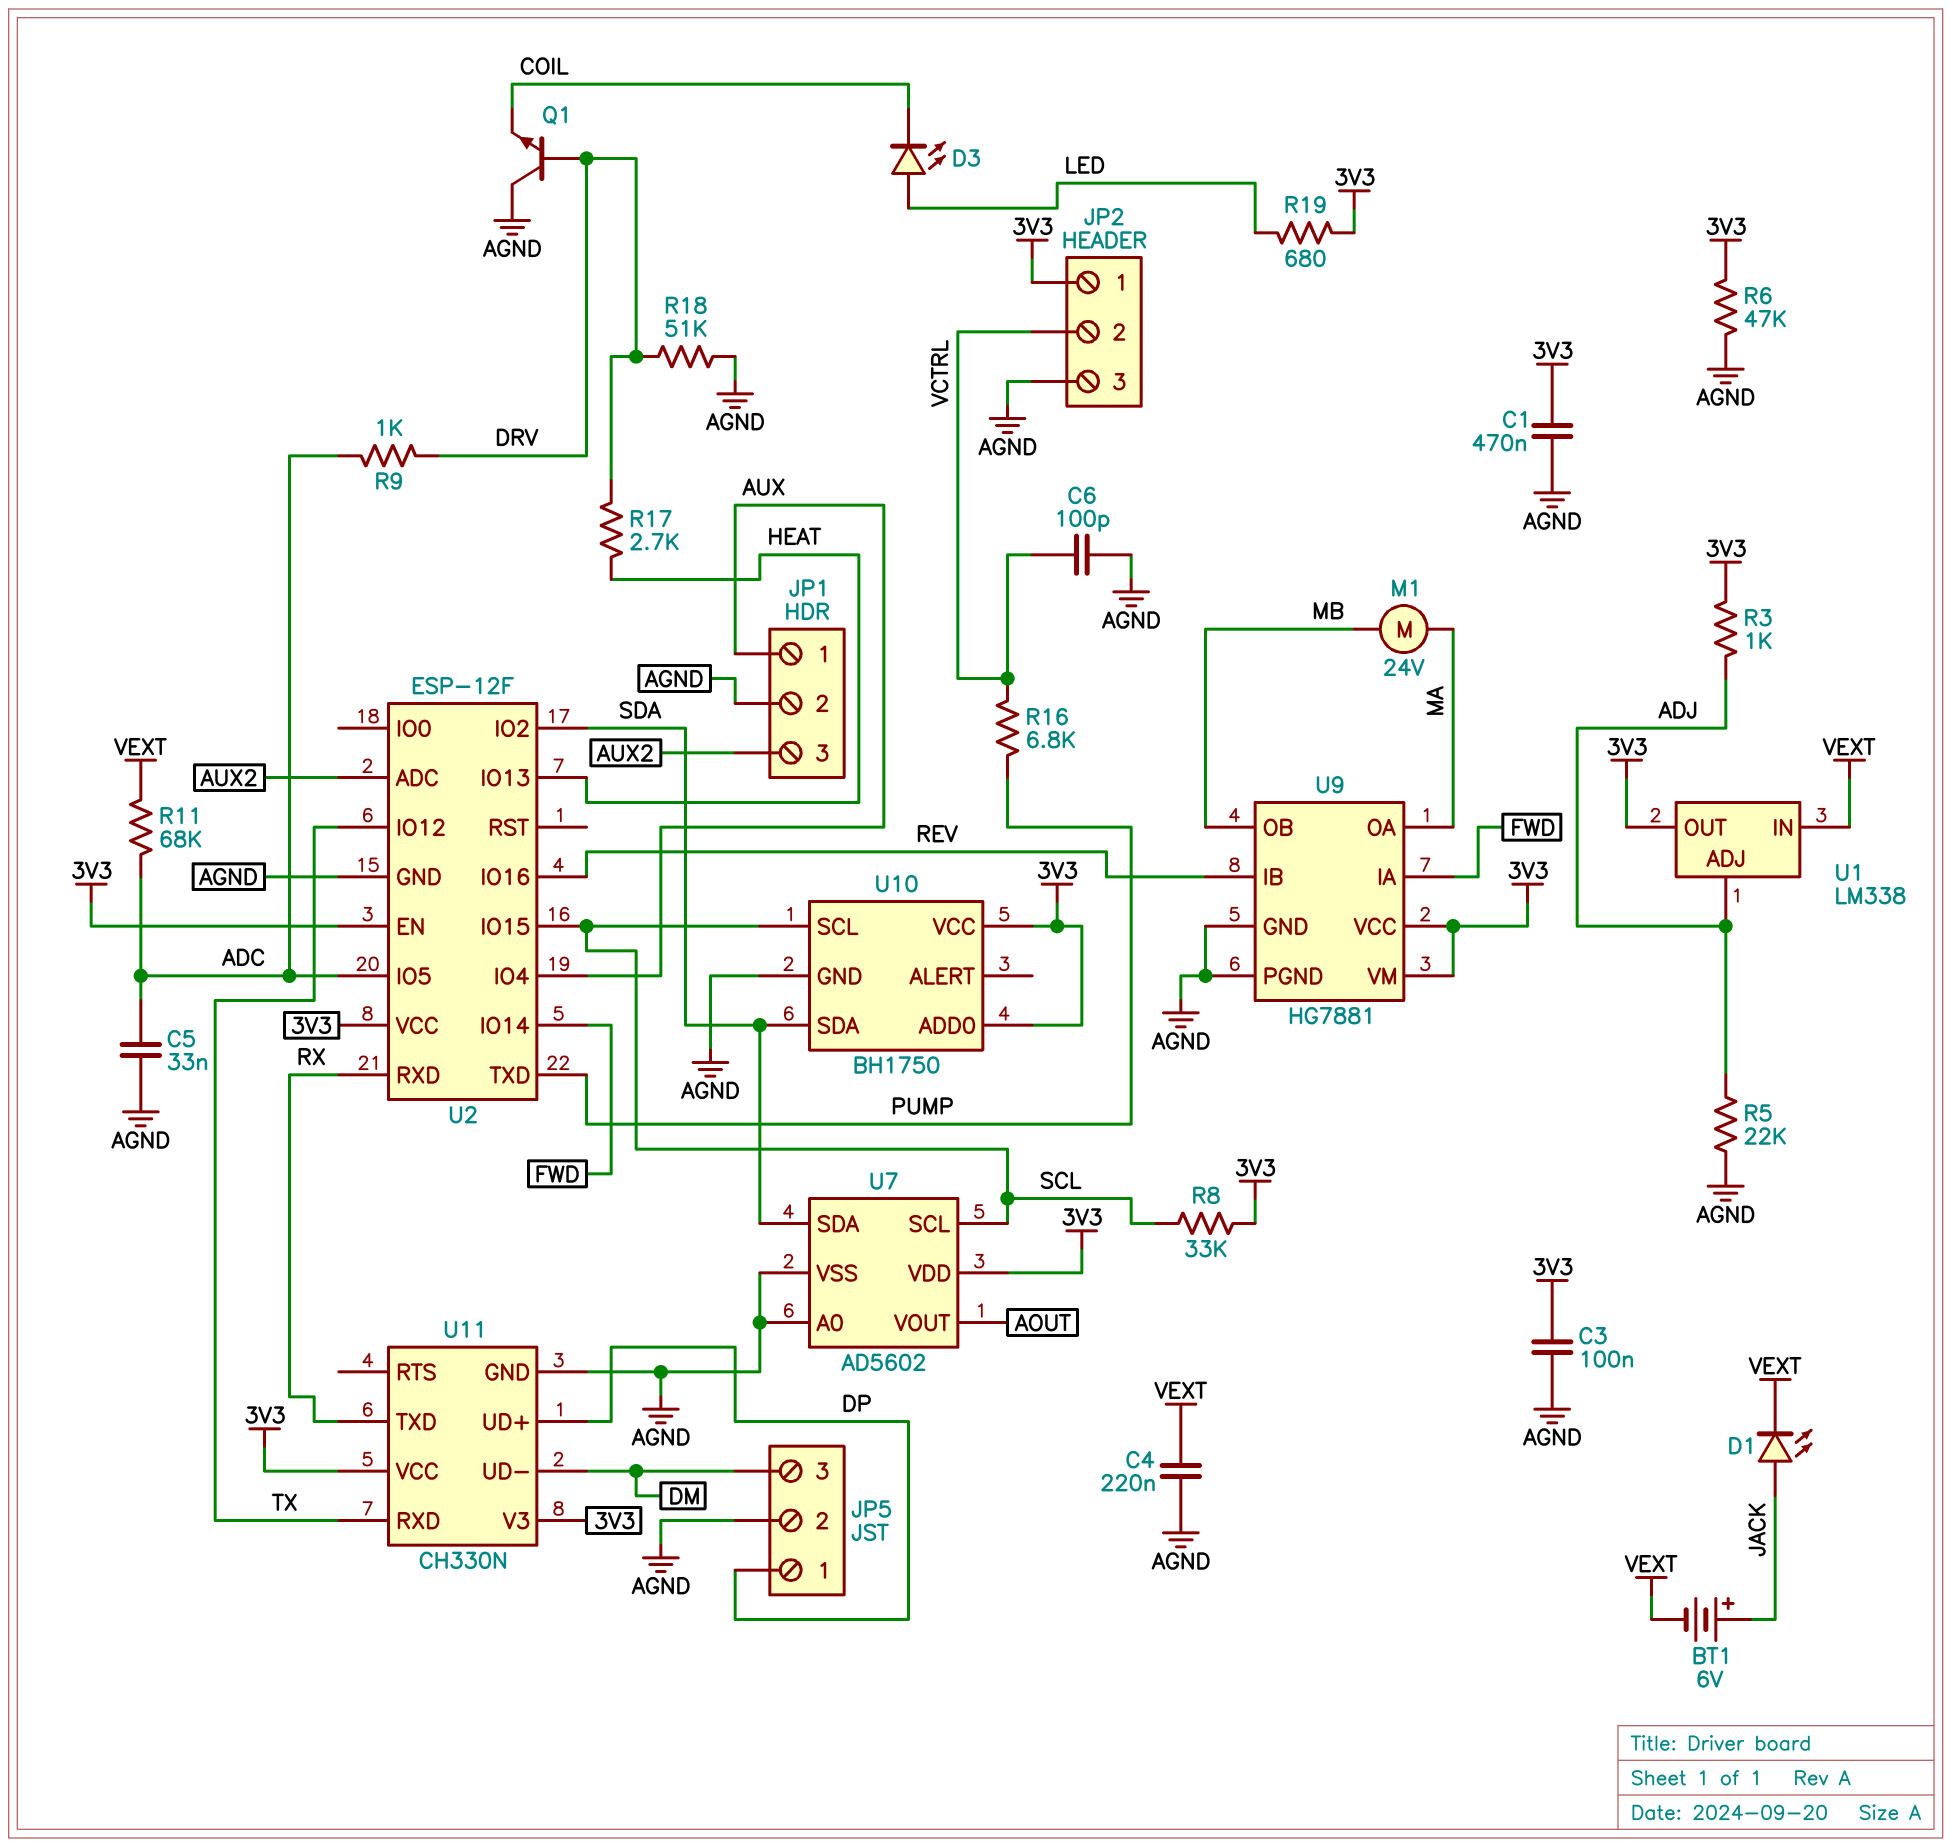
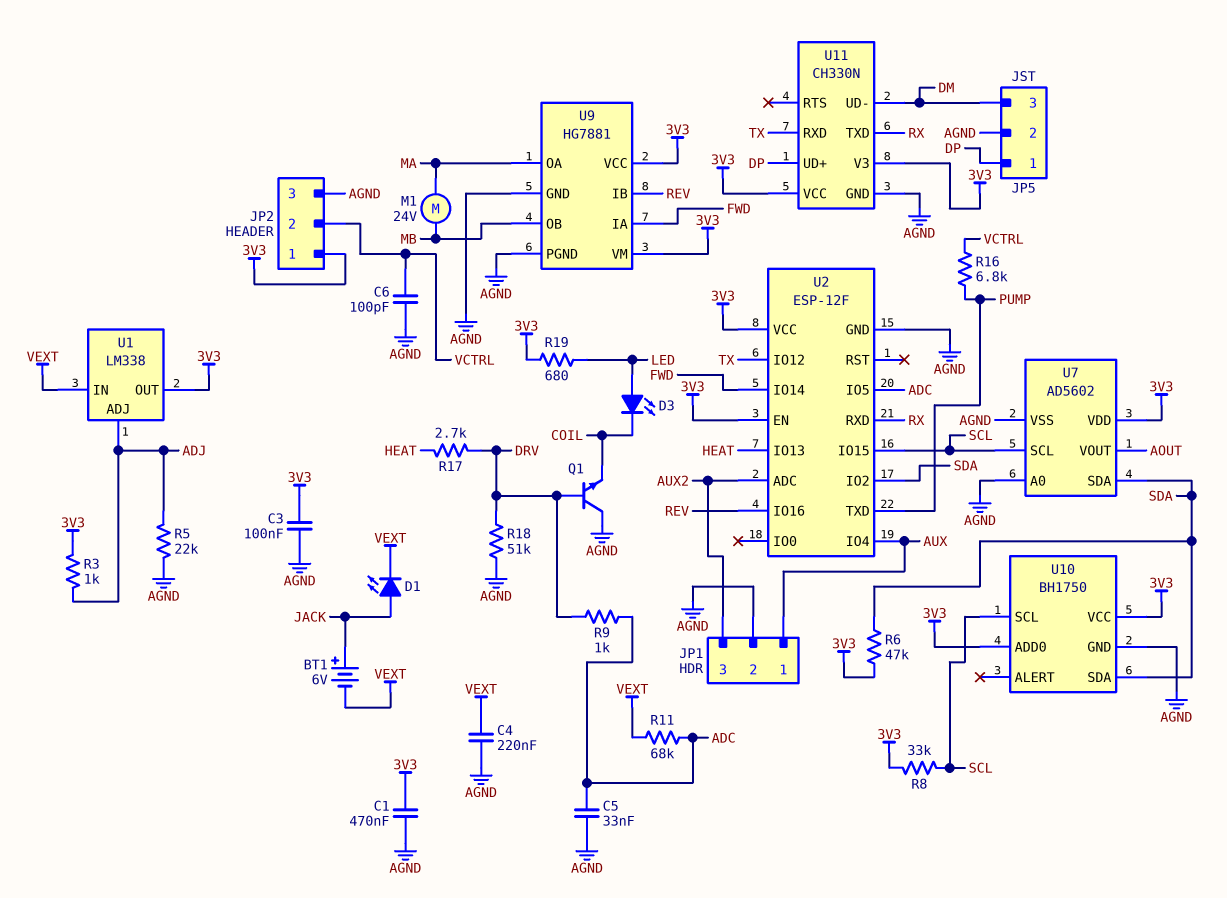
R6: 47k (3V3, AGND) -> 47k (3V3, SDA)

